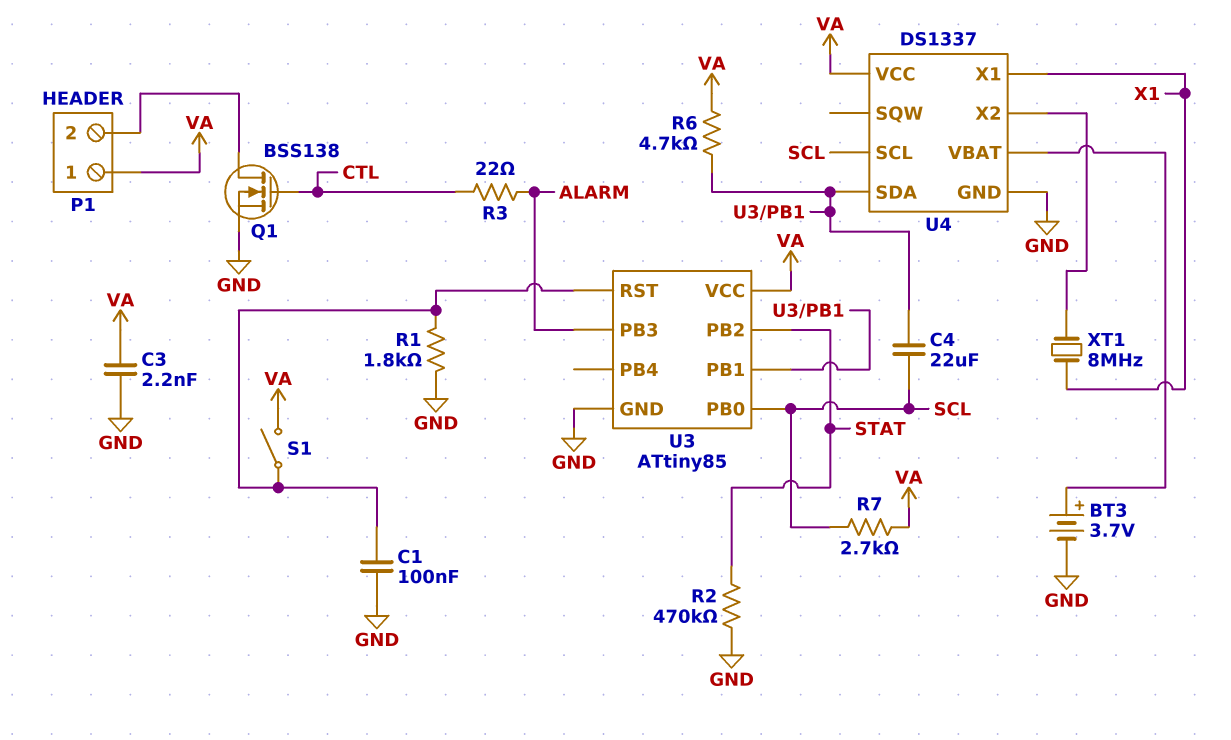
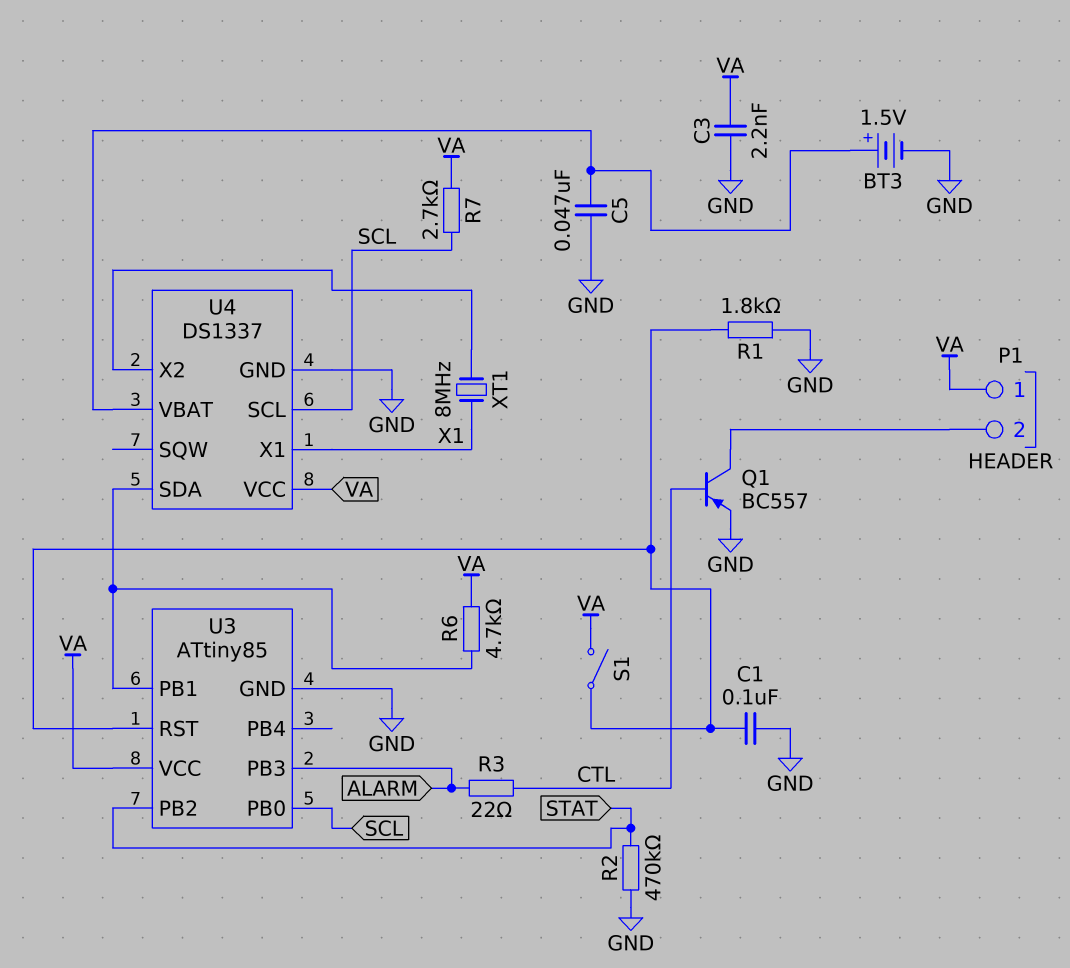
BT3: 3.7V (plus U4/VBAT, minus GND) -> 1.5V (plus U4/VBAT, minus GND)
C4: 22uF (SCL, U3/PB1) -> none
C5: none -> 47nF (GND, U4/VBAT)
Q1: NMOS BSS138 (G CTL, D P1/2, S GND) -> PNP BC557 (B CTL, C P1/2, E GND)

